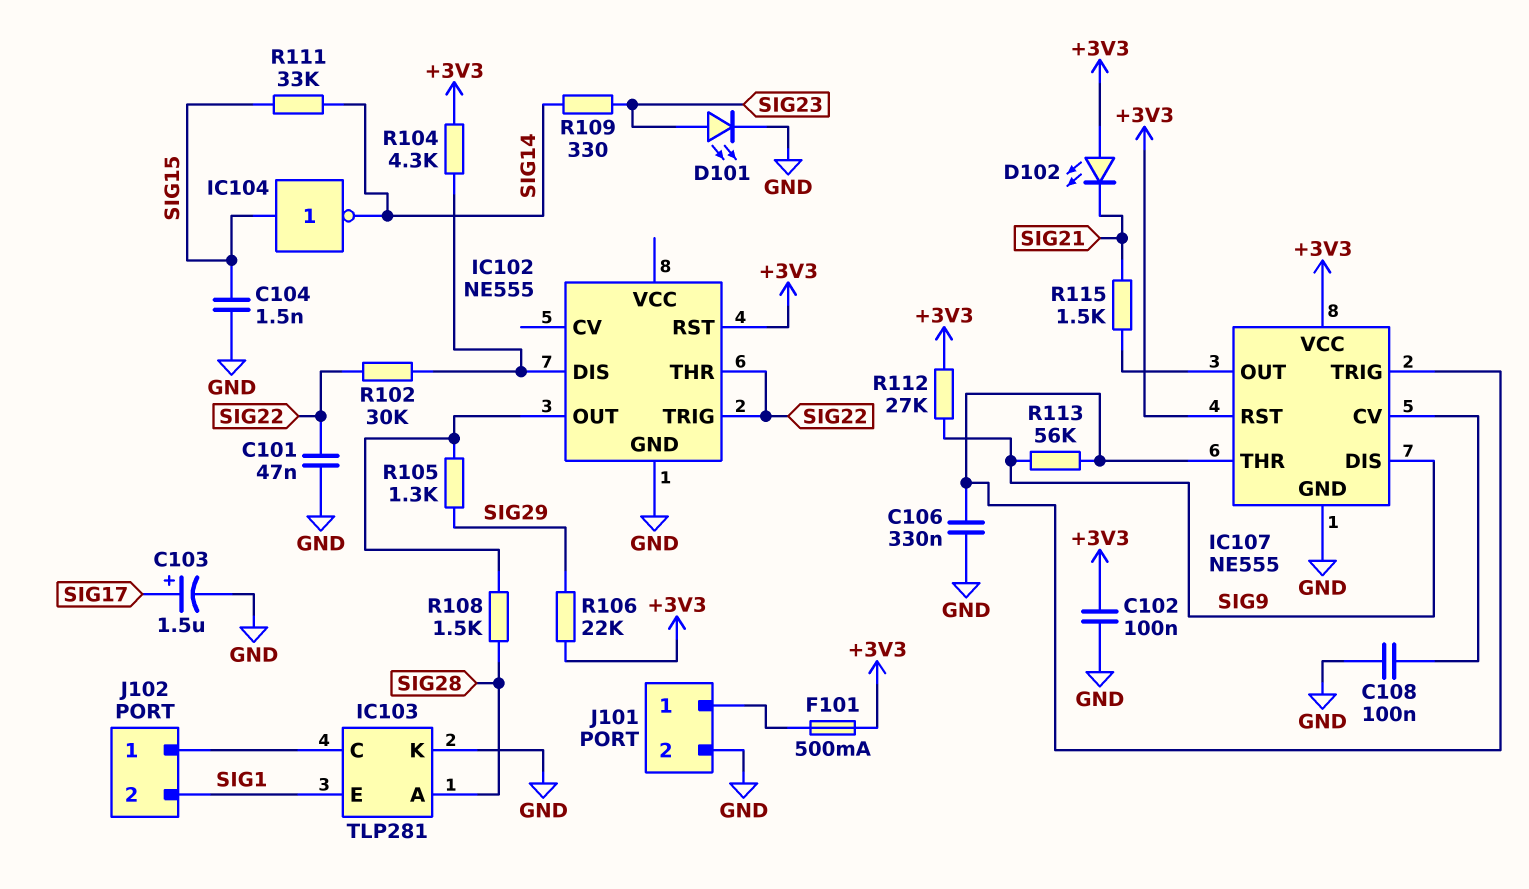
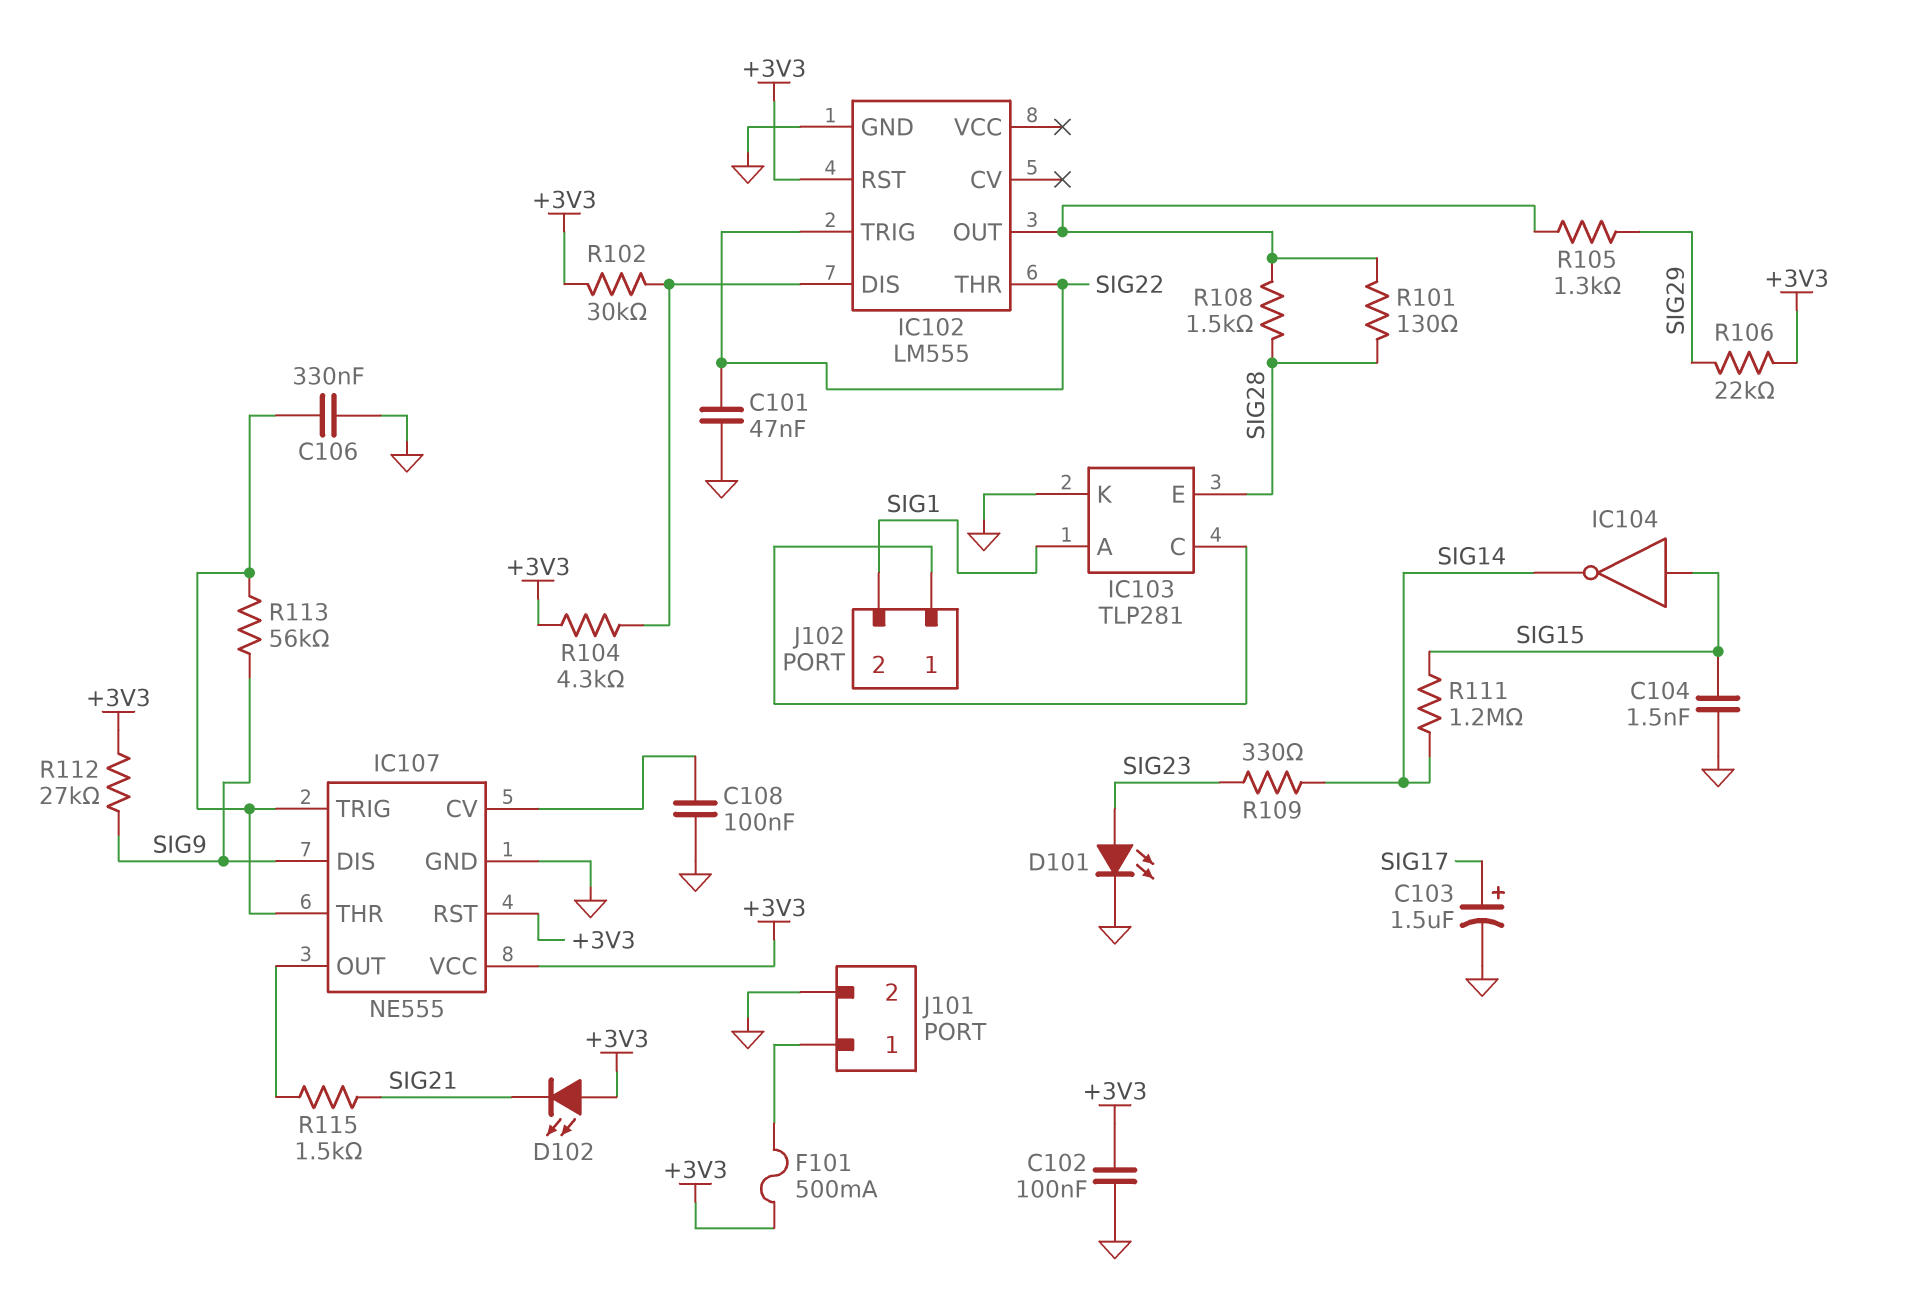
IC102: NE555 -> LM555
IC103 pin A: SIG28 -> SIG1
IC103 pin E: SIG1 -> SIG28
R101: none -> 130 (IC102/OUT, SIG28)
R102: 30k (IC102/DIS, SIG22) -> 30k (+3V3, IC102/DIS)
R111: 33k (SIG14, SIG15) -> 1.2M (SIG14, SIG15)

